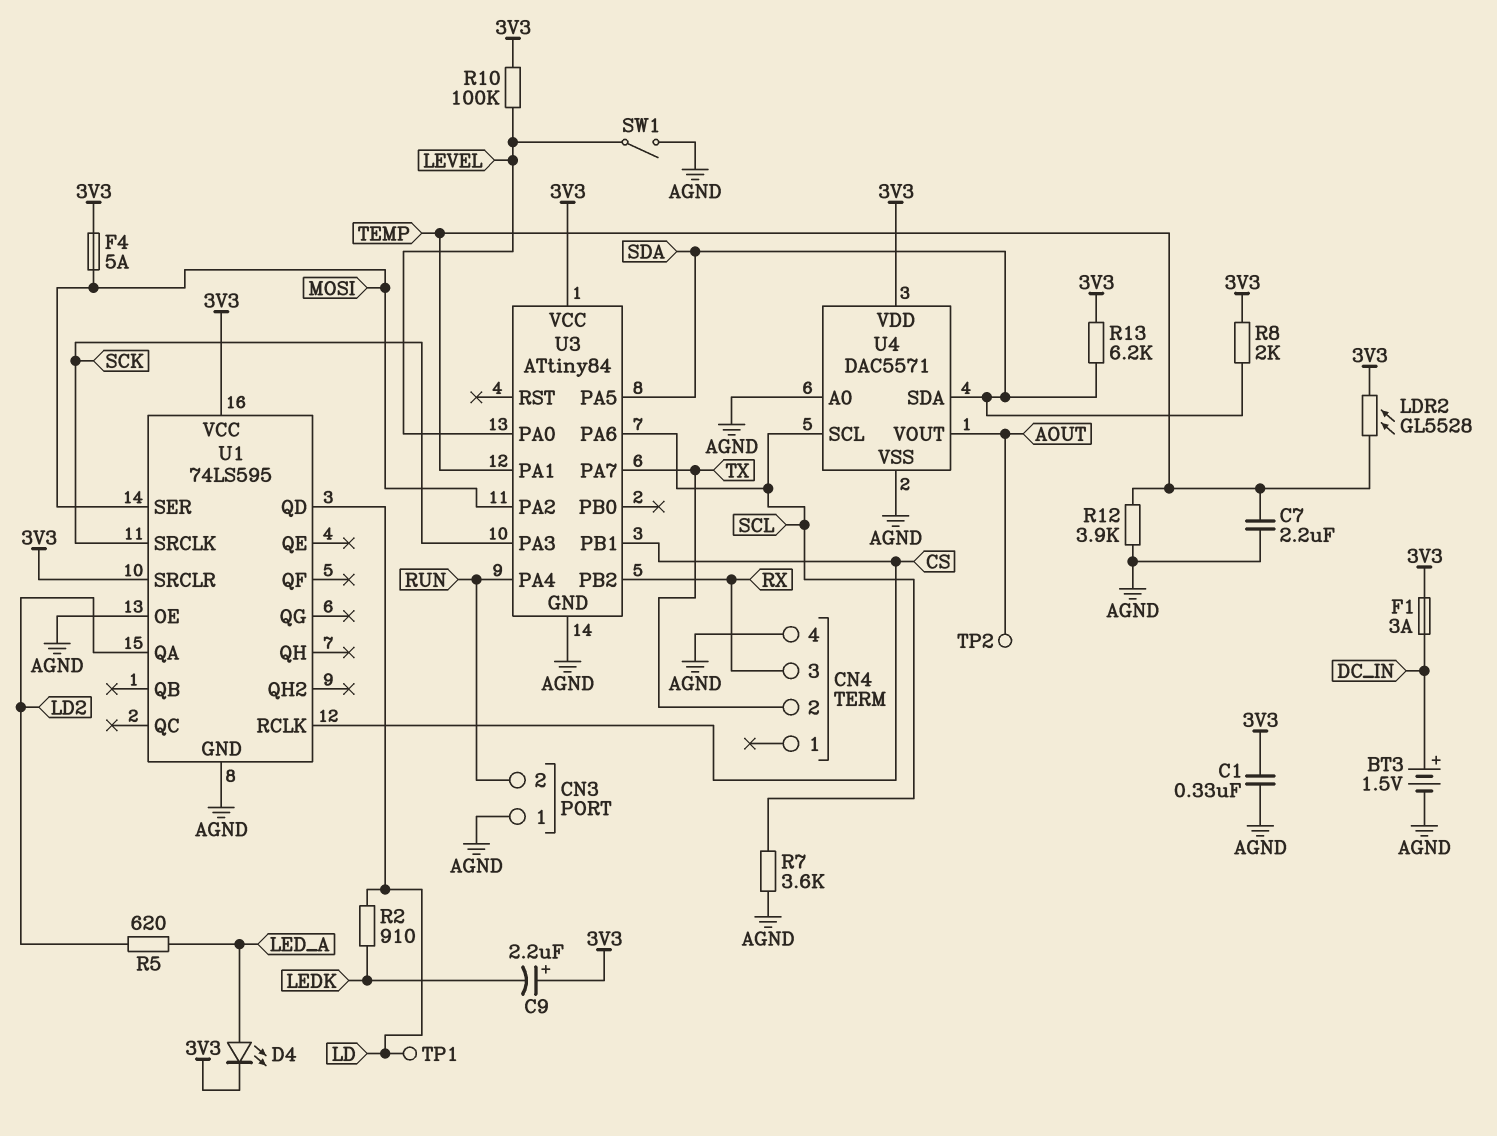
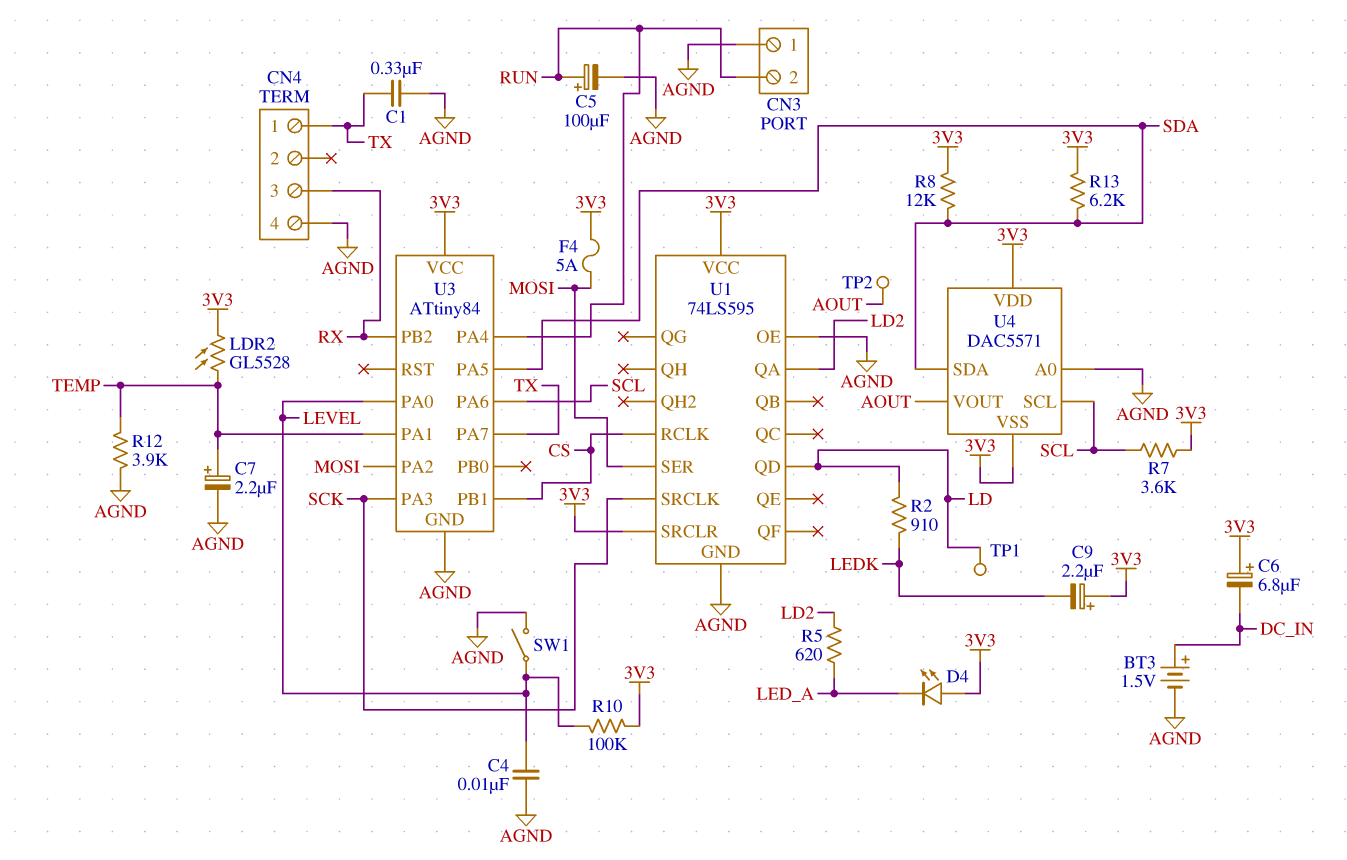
C1: 330nF (3V3, AGND) -> 330nF (AGND, TX)
C4: none -> 10nF (AGND, LEVEL)
C5: none -> 100uF (plus RUN, minus AGND)
C6: none -> 6.8uF (plus 3V3, minus DC_IN)
C7: 2.2uF (AGND, TEMP) -> 2.2uF (plus TEMP, minus AGND)
CN4 pin 1: none -> TX
CN4 pin 2: TX -> none
D4: LED (A LED_A, K 3V3) -> LED (A 3V3, K LED_A)
F1: 3A (3V3, DC_IN) -> none
R7: 3.6k (AGND, SCL) -> 3.6k (3V3, SCL)
R8: 2k (3V3, SDA) -> 12k (3V3, SDA)
U4 pin VSS: AGND -> 3V3

